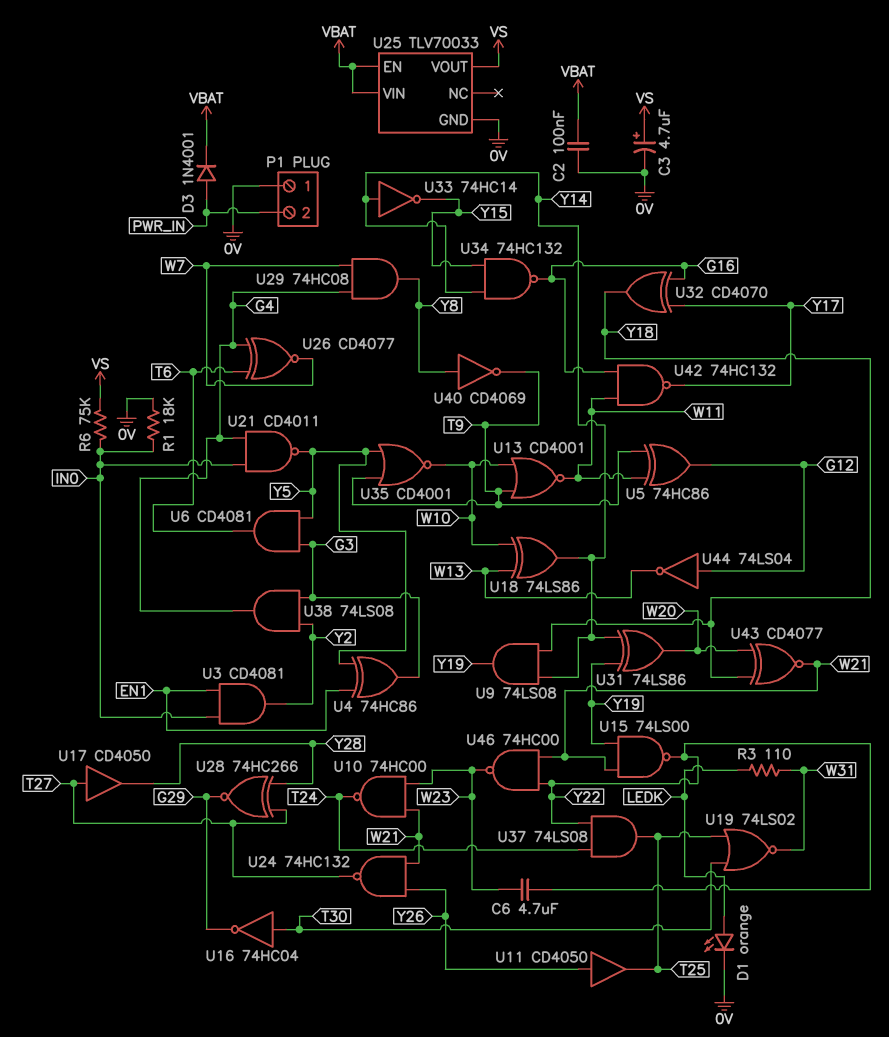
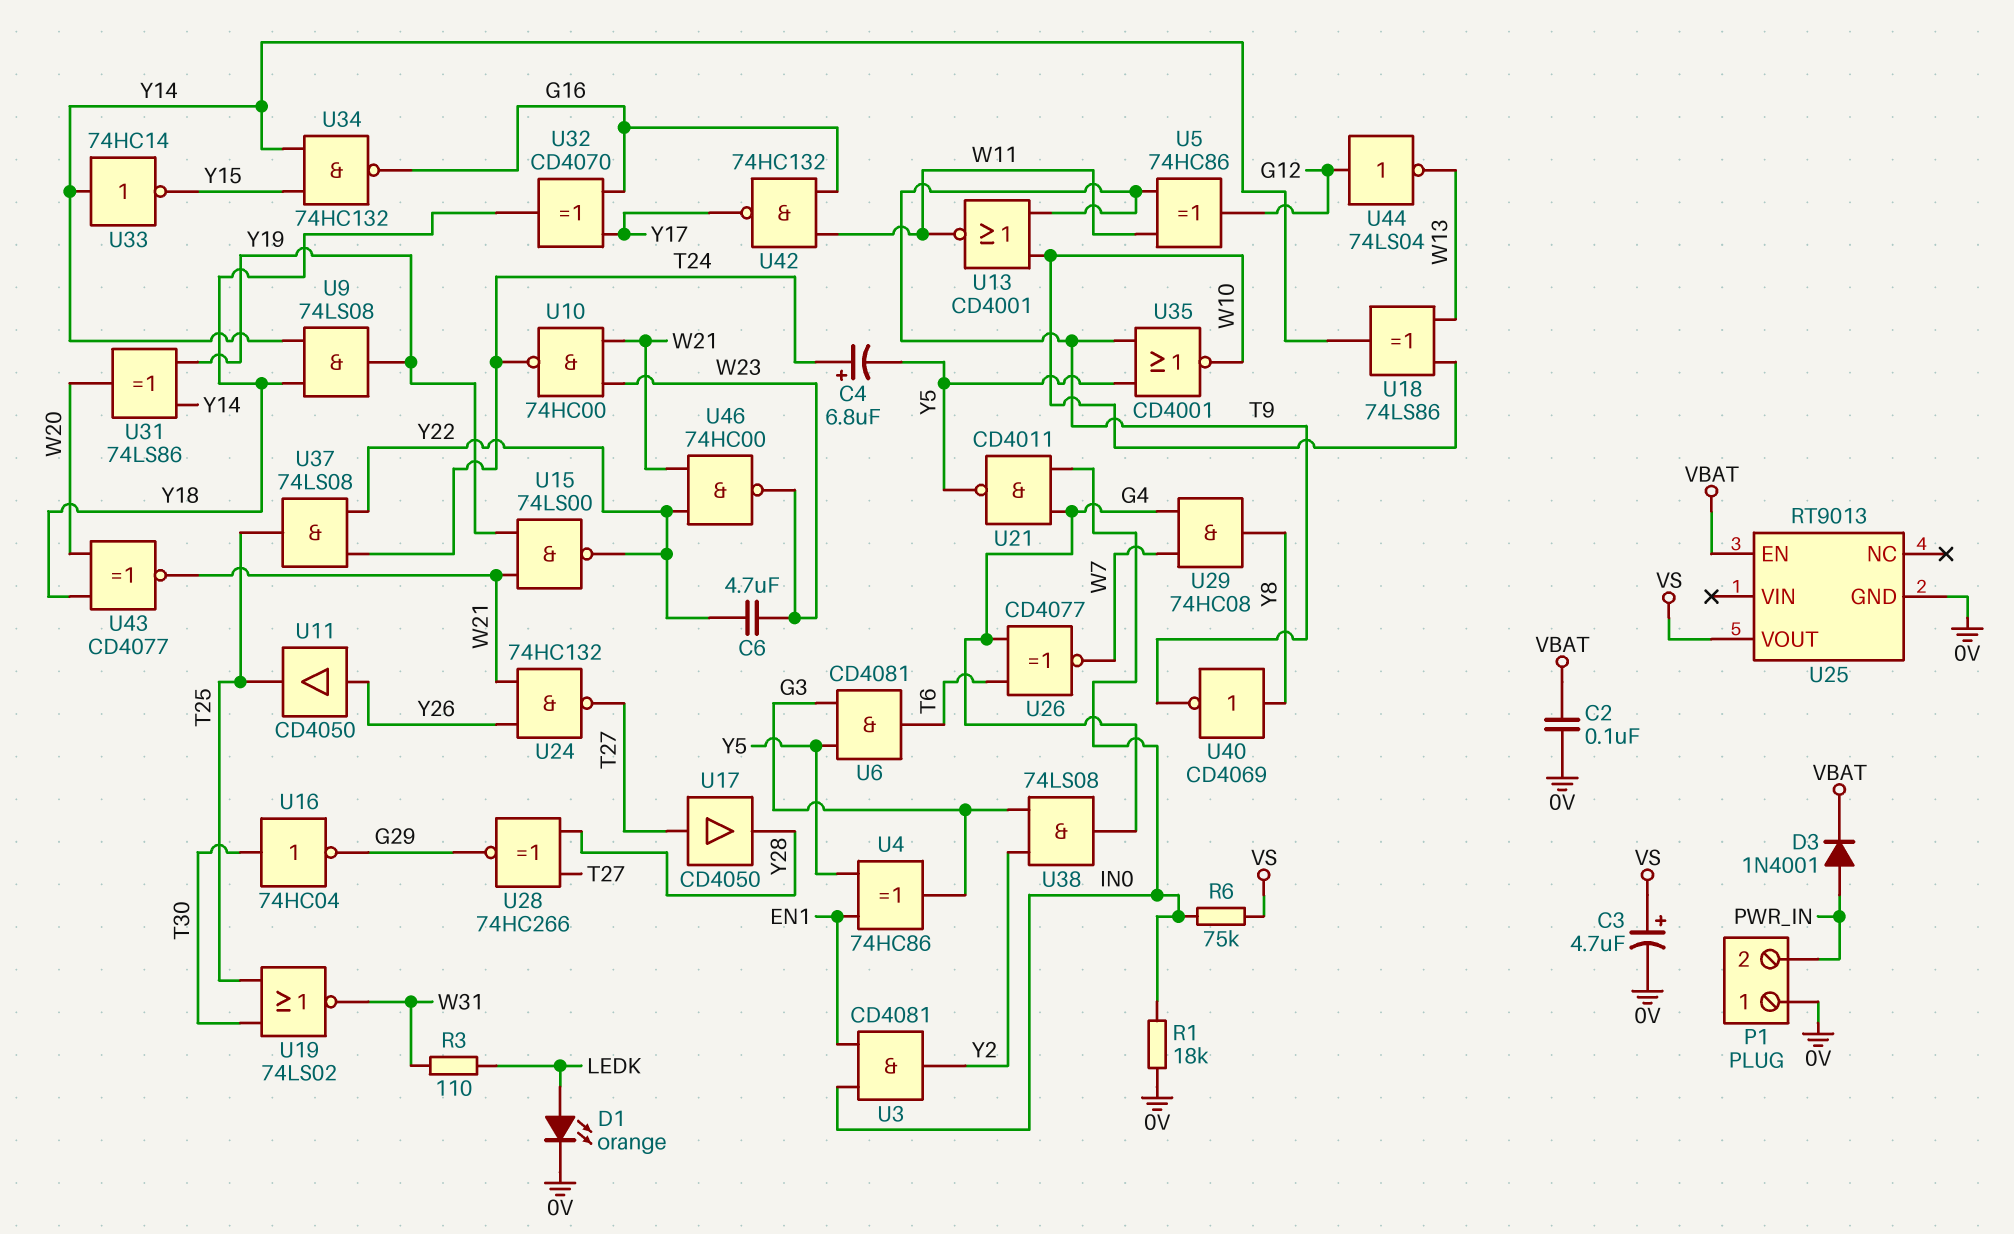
C4: none -> 6.8uF (plus T24, minus Y5)
U25: TLV70033 -> RT9013
U25 pin VIN: VBAT -> none

